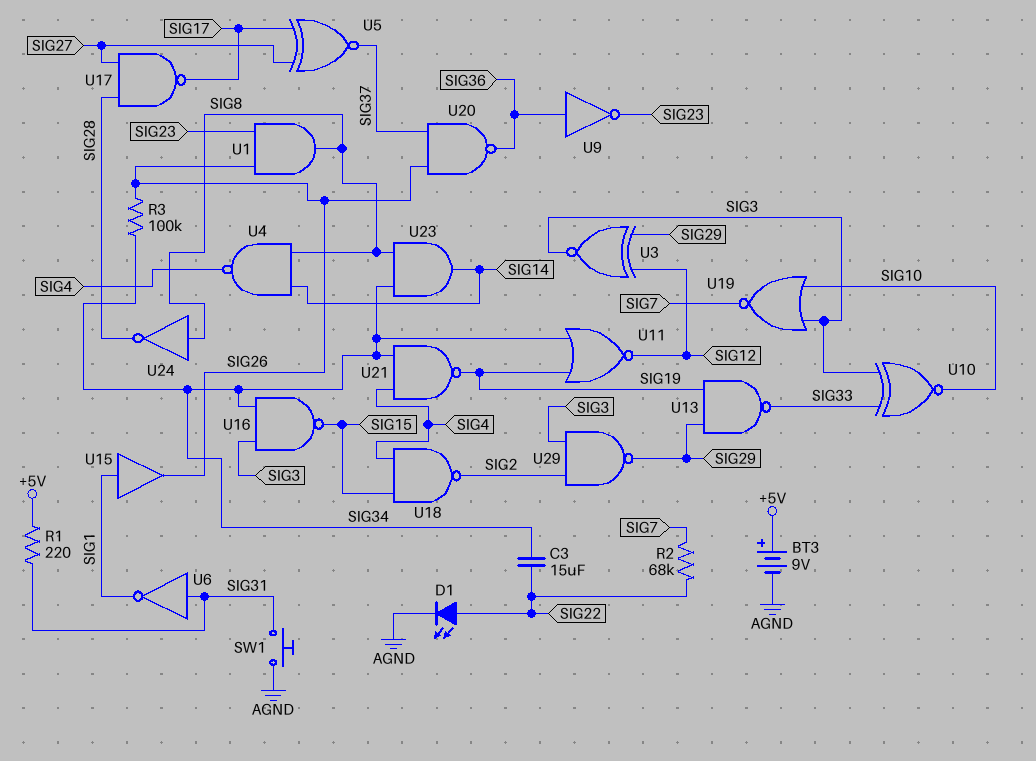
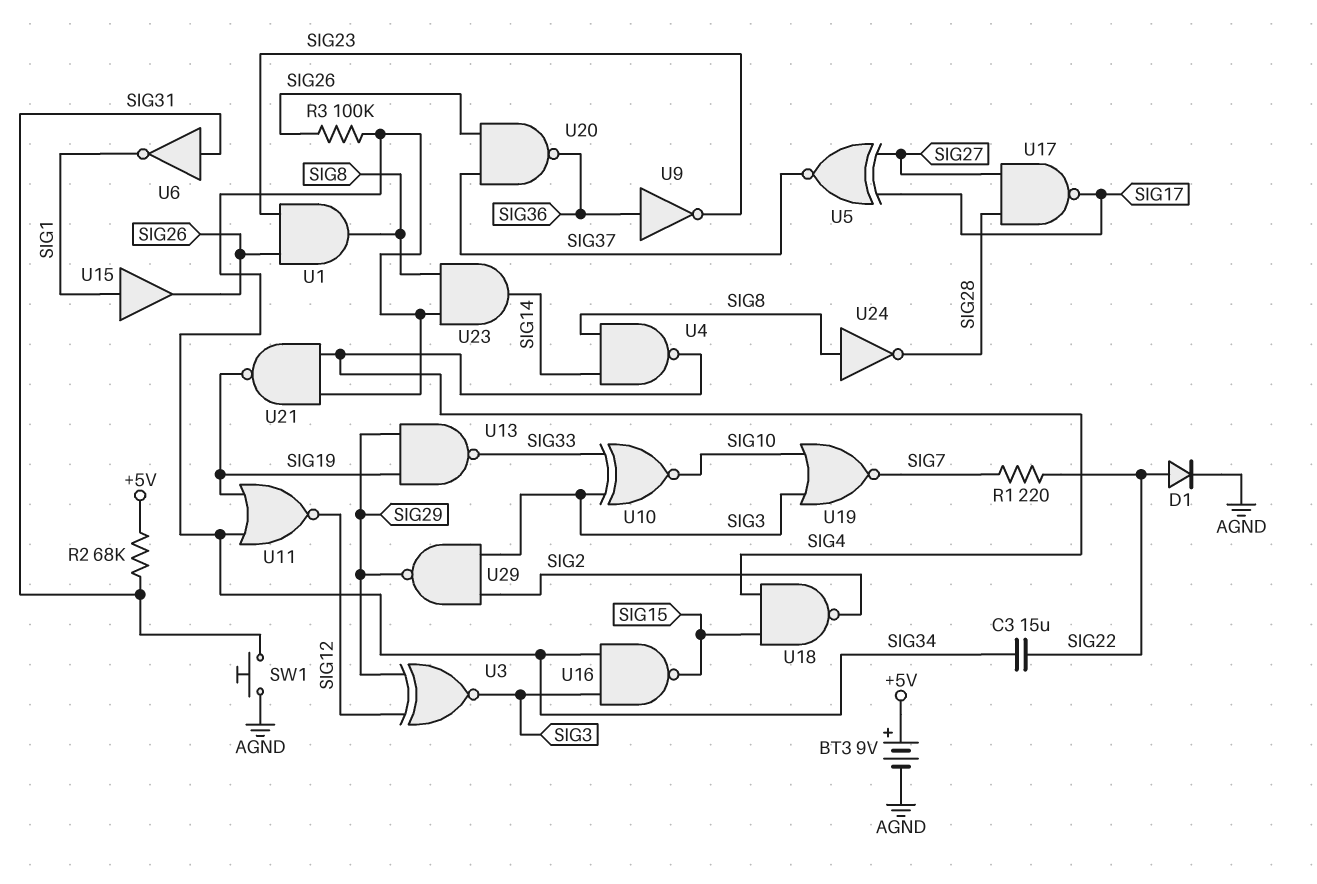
D1: LED (A SIG22, K AGND) -> diode (A SIG22, K AGND)
R1: 220 (+5V, SIG31) -> 220 (SIG7, SIG22)
R2: 68k (SIG7, SIG22) -> 68k (+5V, SIG31)

